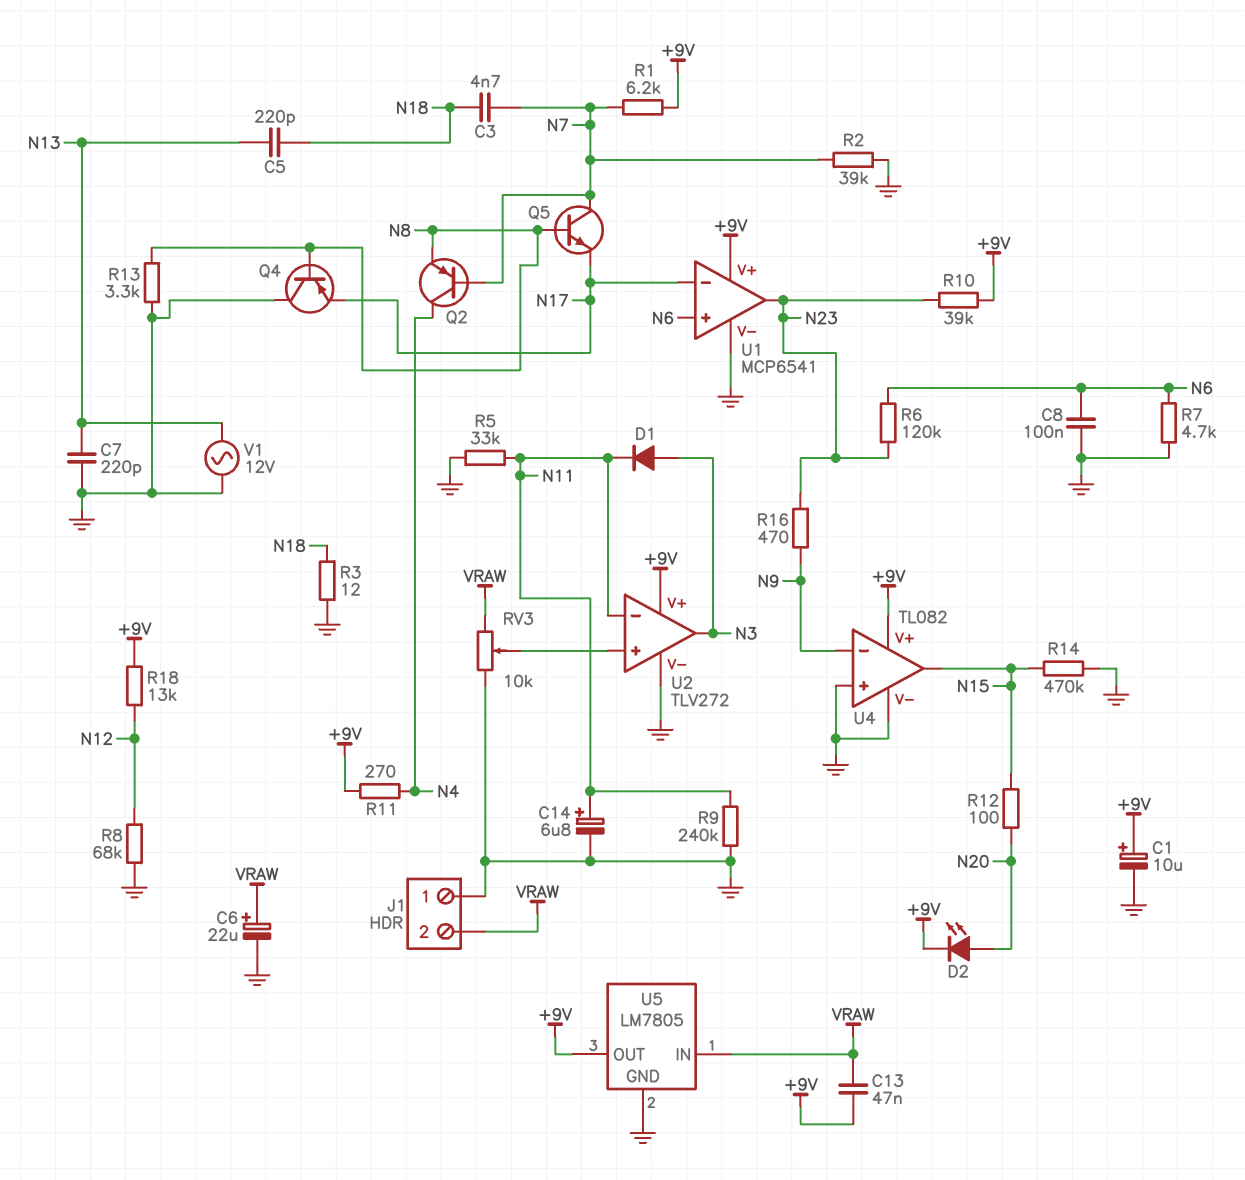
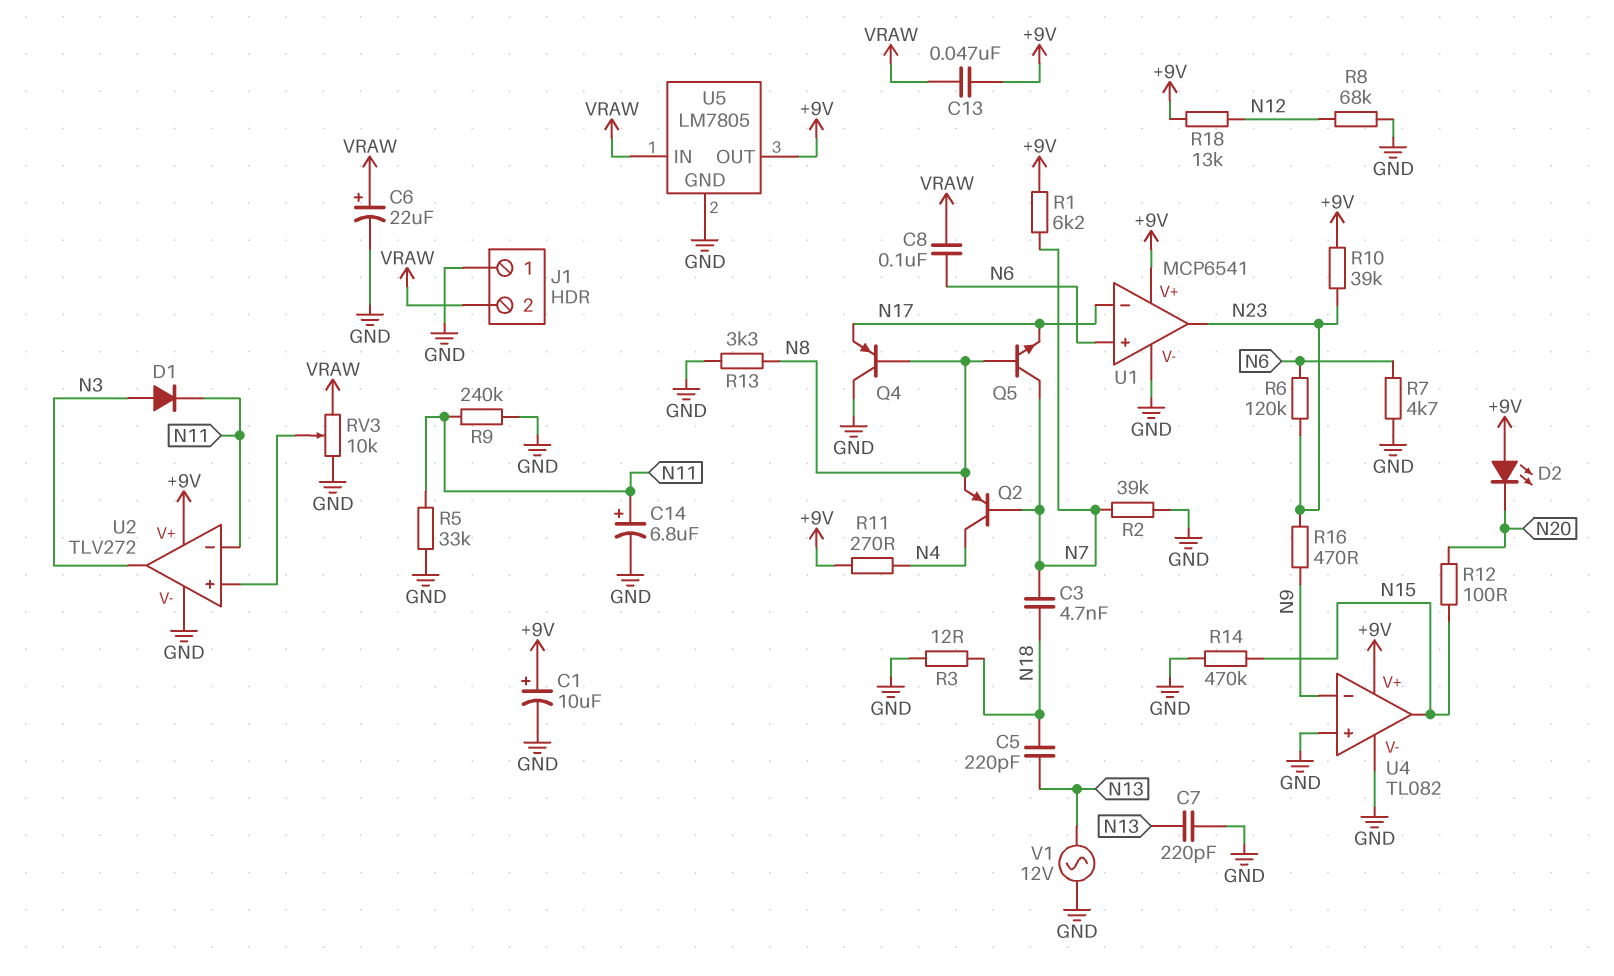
C8: 100nF (GND, N6) -> 100nF (N6, VRAW)
D2: LED (A N20, K +9V) -> LED (A +9V, K N20)

